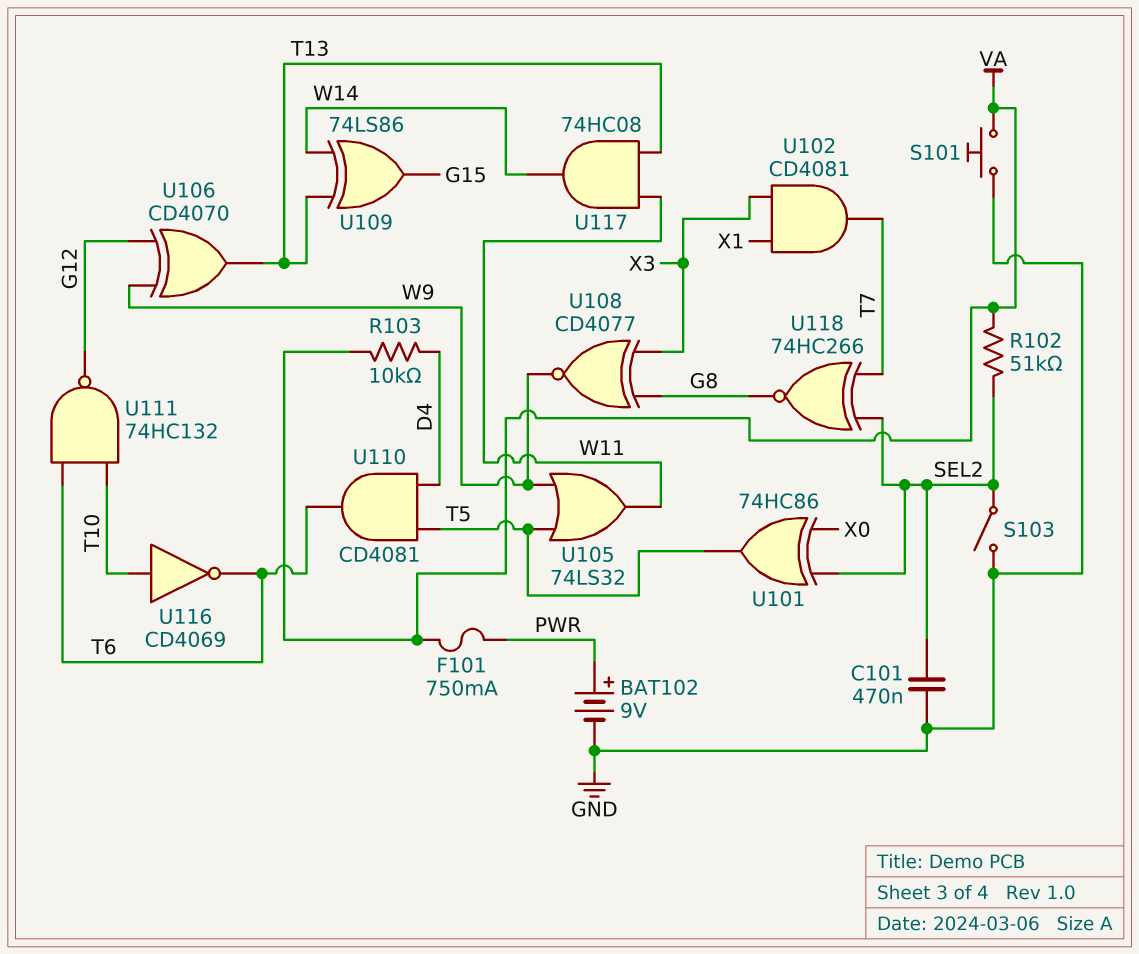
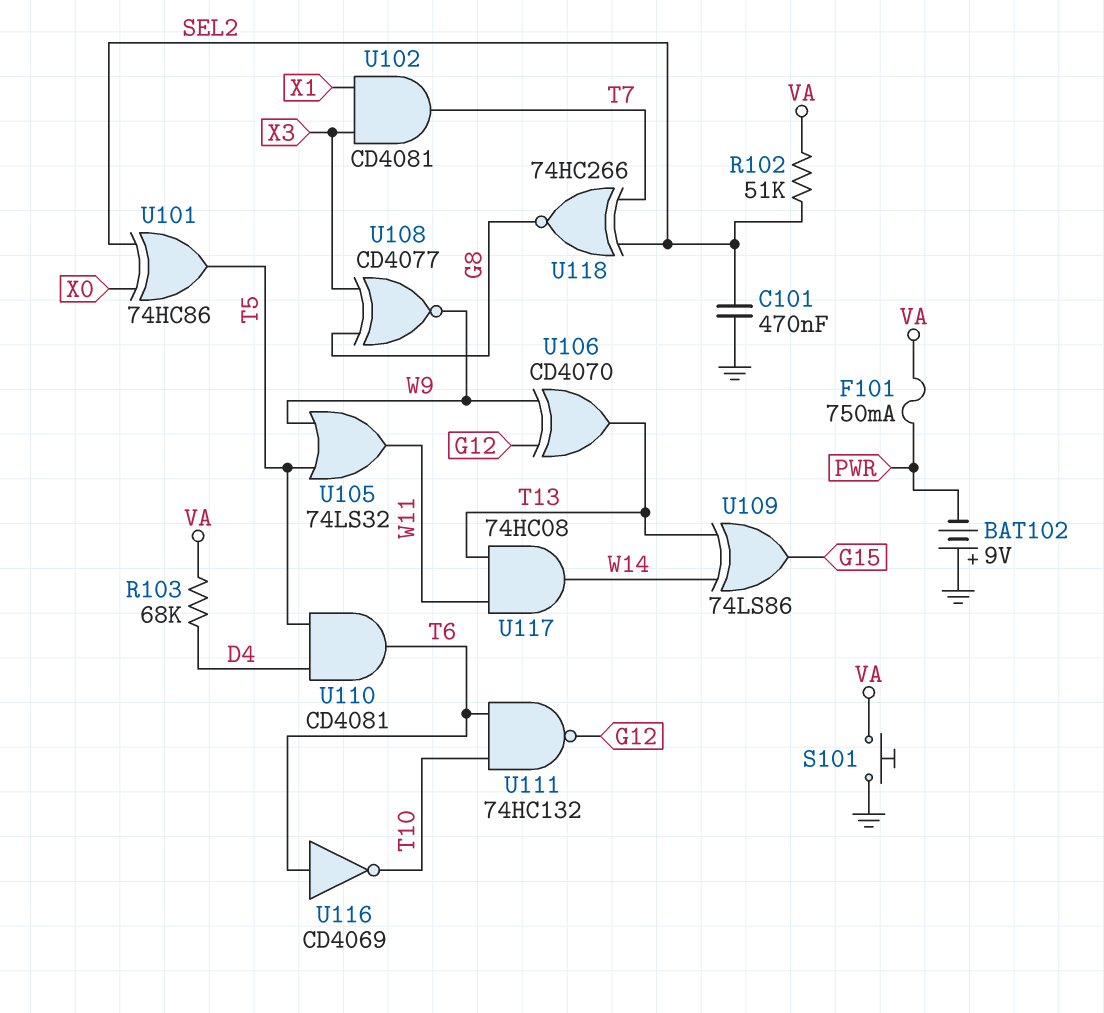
BAT102: 9V (plus PWR, minus GND) -> 9V (plus GND, minus PWR)
R103: 10k (D4, VA) -> 68k (D4, VA)
S103: switch (GND, SEL2) -> none
U116: NOT CD4069 (in T10, out T6) -> NOT CD4069 (in T6, out T10)

